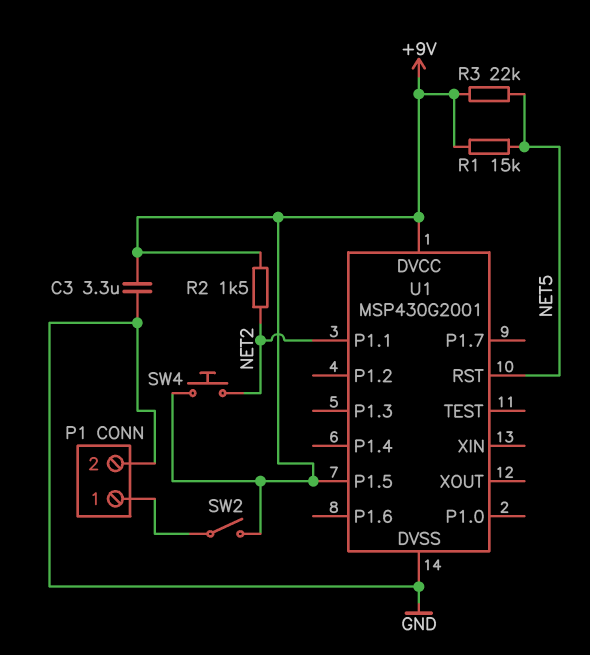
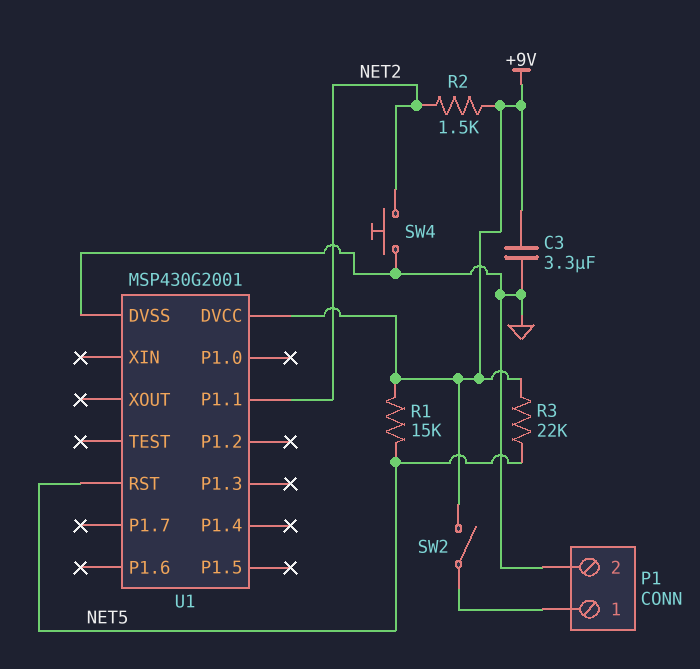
SW4: button (+9V, NET2) -> button (GND, NET2)
U1 pin P1.5: +9V -> none

